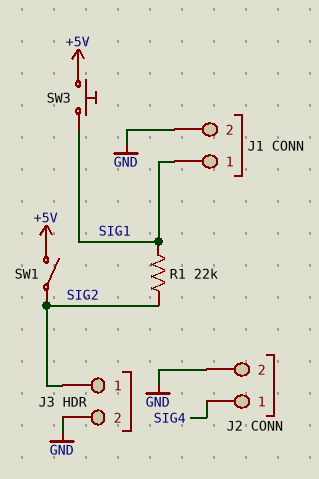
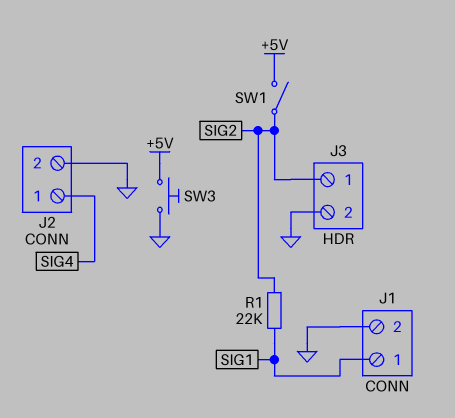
SW3: button (+5V, SIG1) -> button (+5V, GND)

